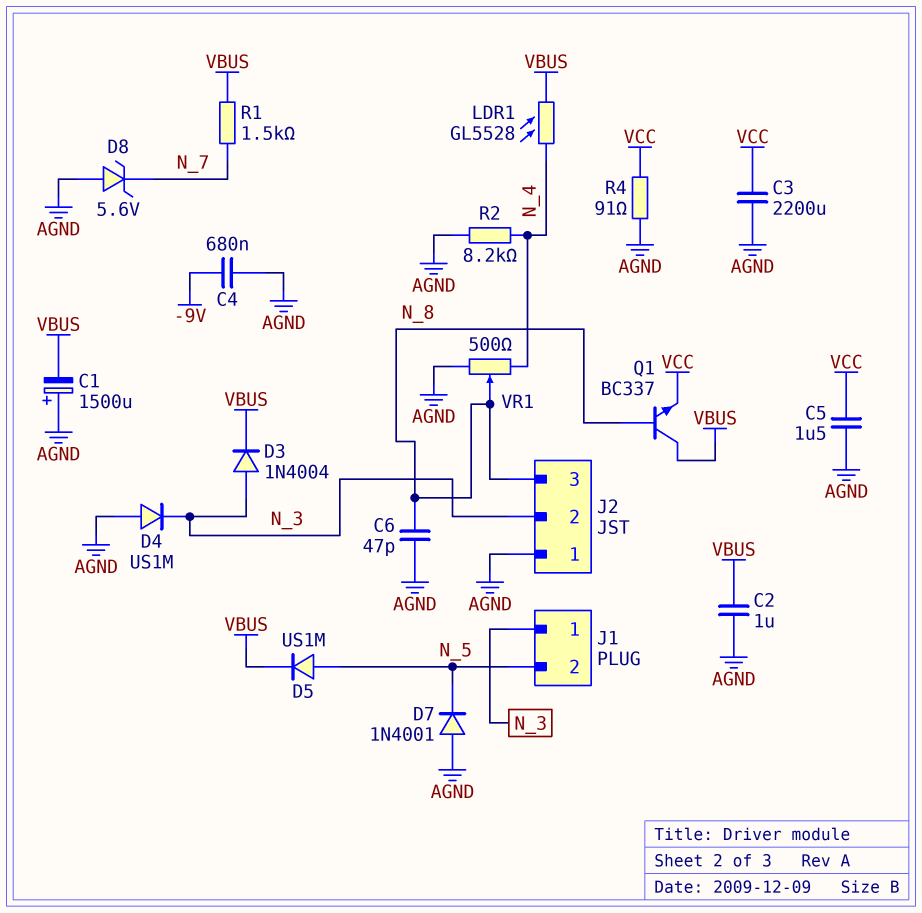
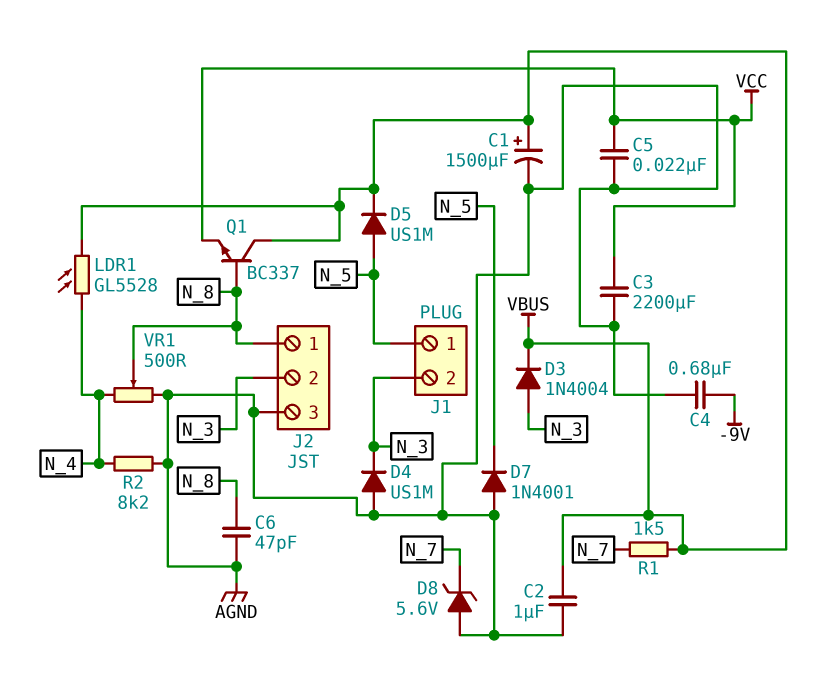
C1: 1500uF (plus AGND, minus VBUS) -> 1500uF (plus VBUS, minus AGND)
C5: 1.5uF (AGND, VCC) -> 22nF (AGND, VCC)
J1 pin 1: N_3 -> N_5
J1 pin 2: N_5 -> N_3
J2 pin 1: AGND -> N_8
J2 pin 3: N_8 -> AGND
R4: 91 (AGND, VCC) -> none

